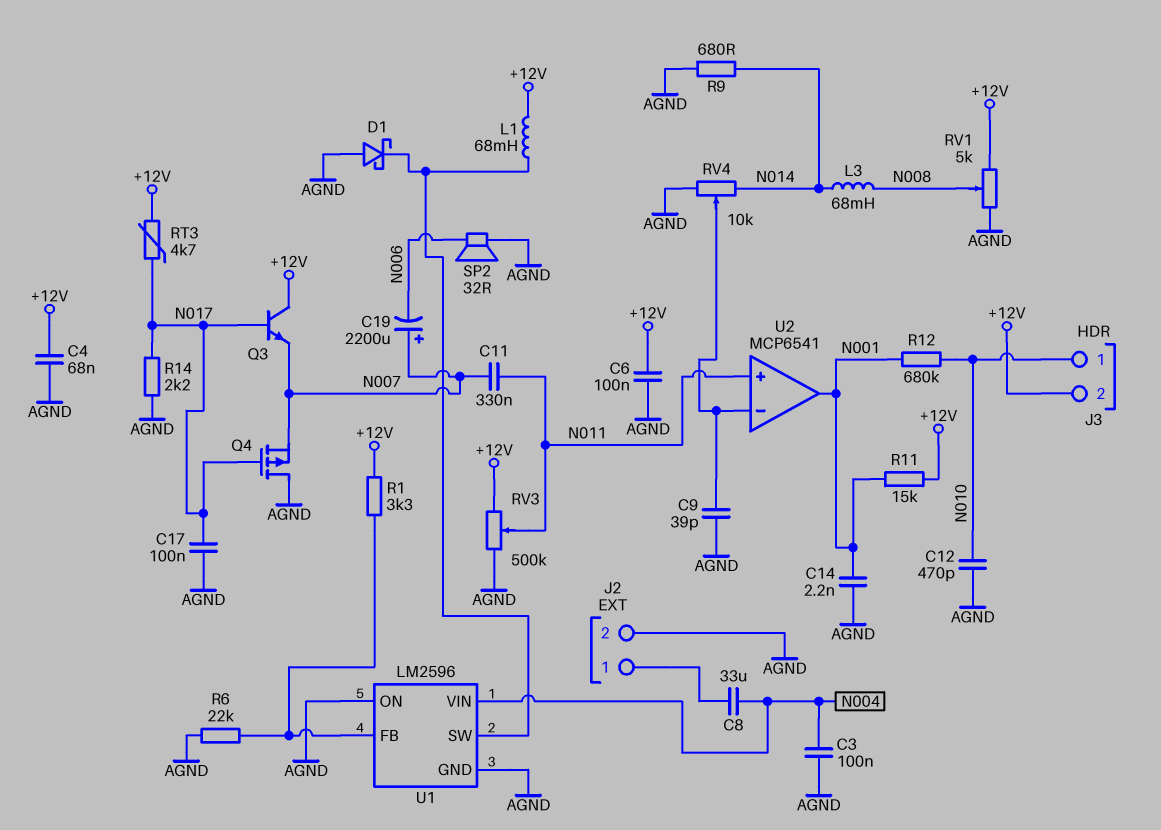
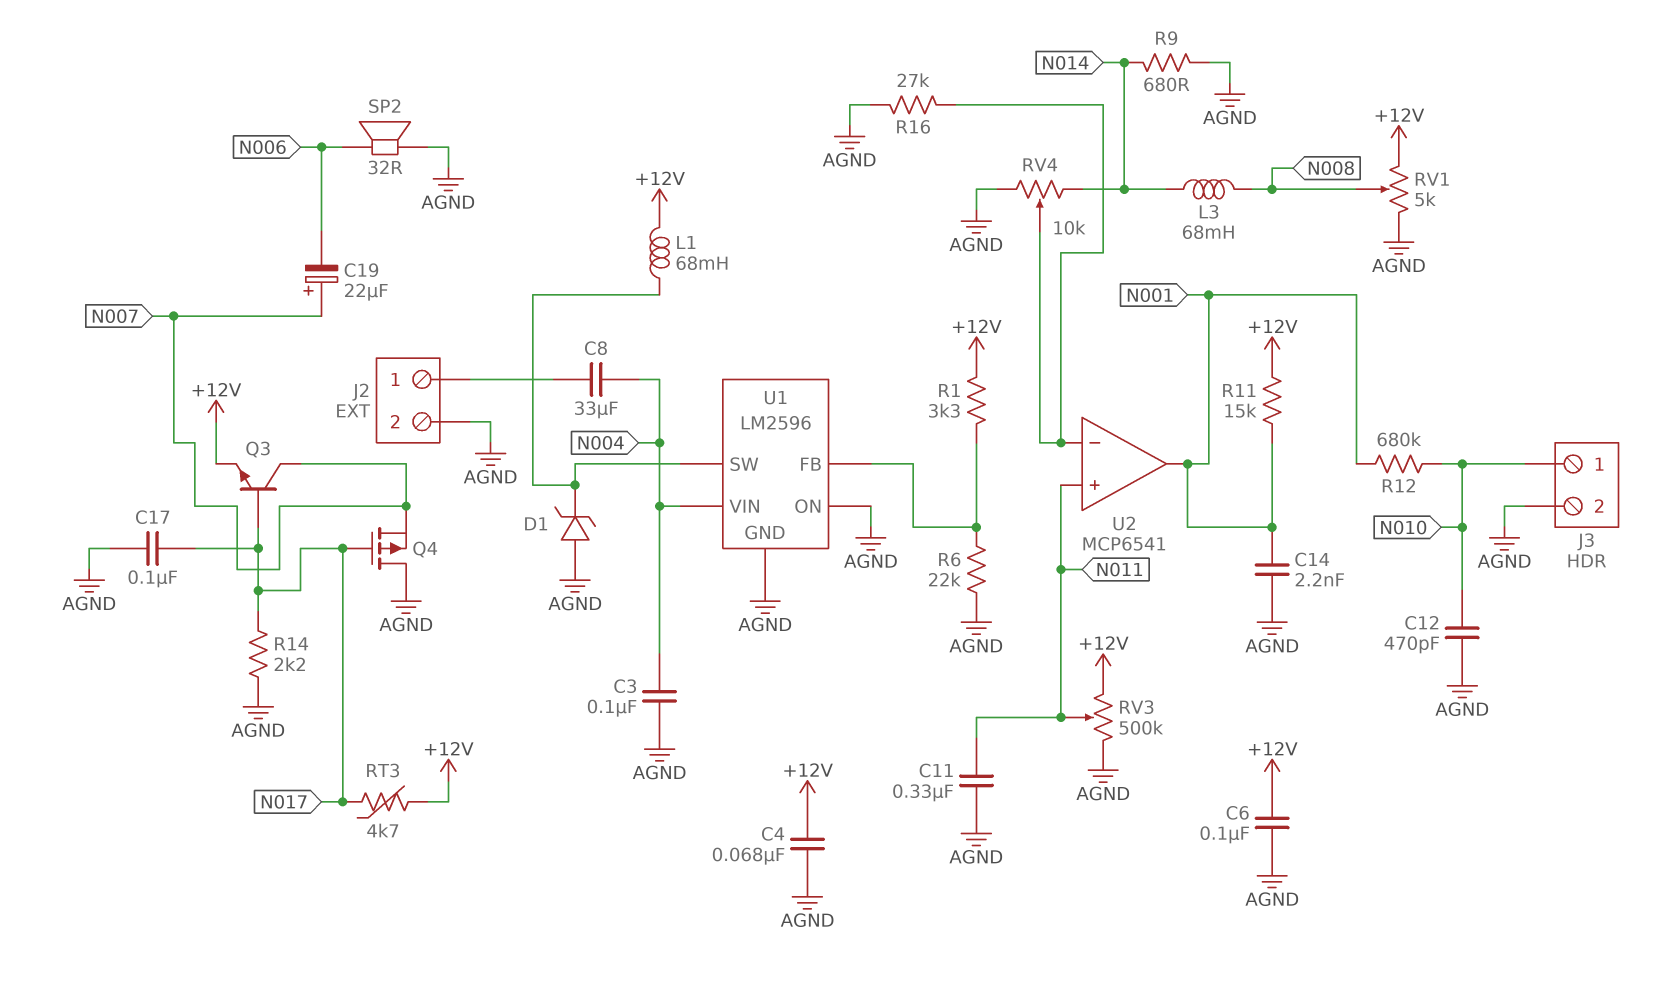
C9: 39pF (AGND, U2/in-) -> none
C11: 330nF (N007, N011) -> 330nF (AGND, N011)
C19: 2200uF (plus N007, minus N006) -> 22uF (plus N007, minus N006)
D1: schottky (A AGND, K U1/SW) -> zener (A AGND, K U1/SW)
J3 pin 2: +12V -> AGND
Q3: NPN (B N017, C +12V, E N007) -> NPN (B N017, C N007, E +12V)
R16: none -> 27k (AGND, U2/in-)

